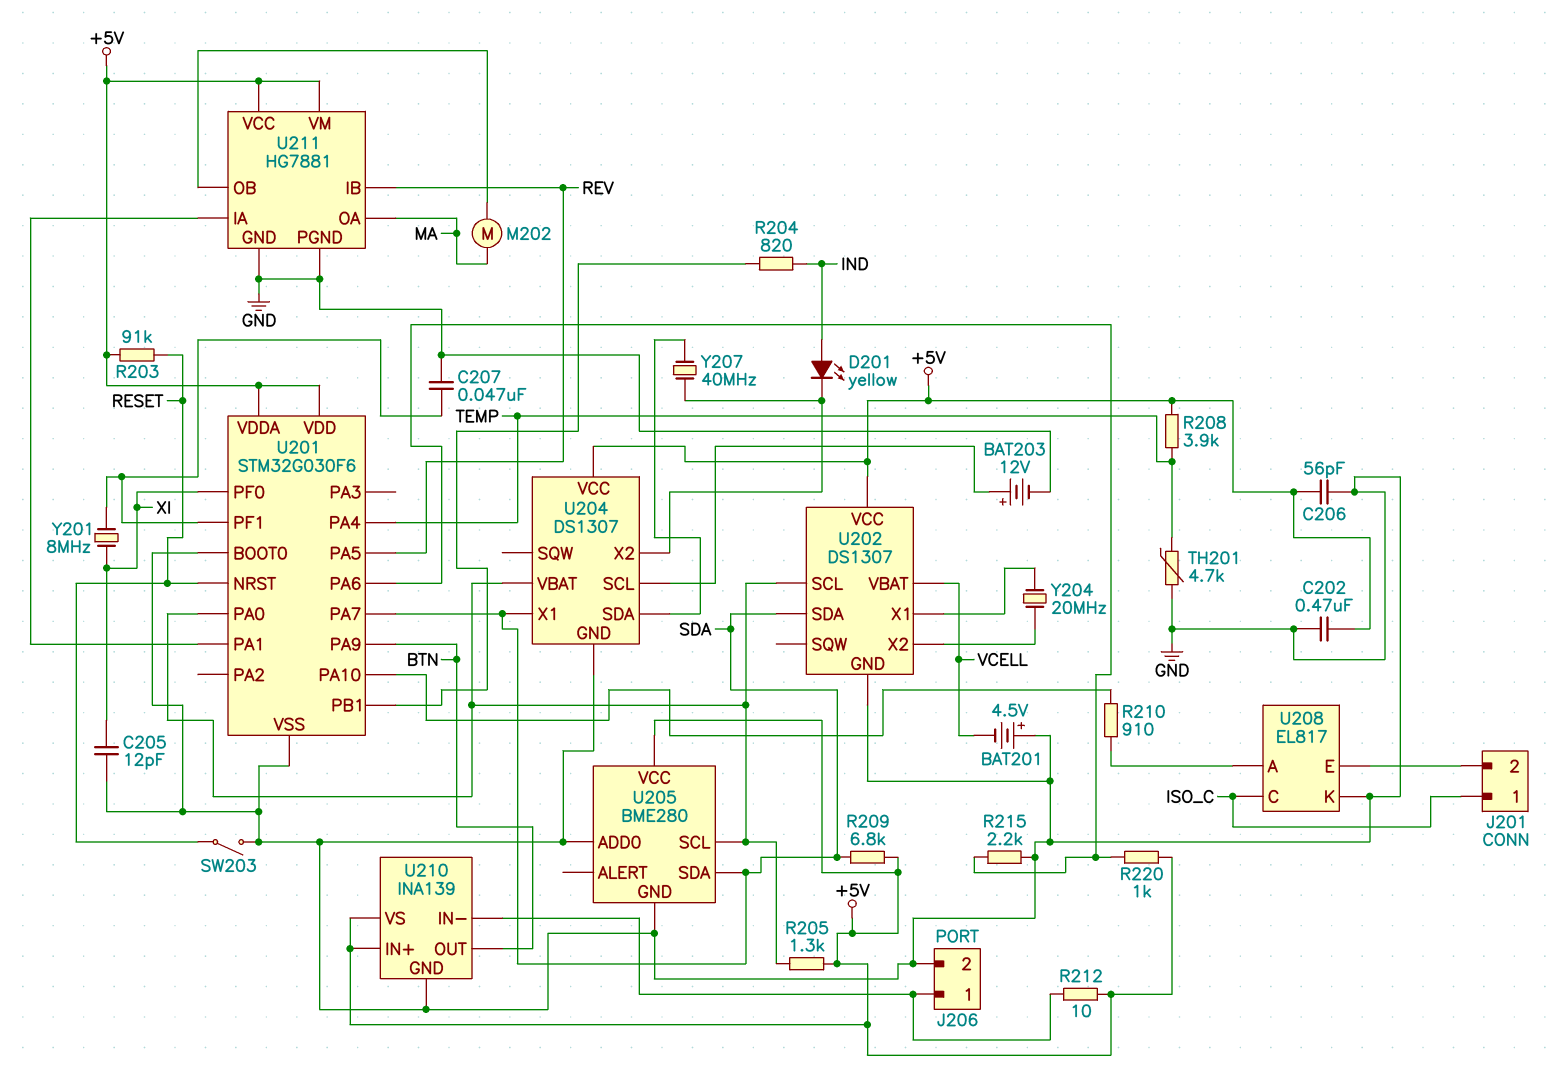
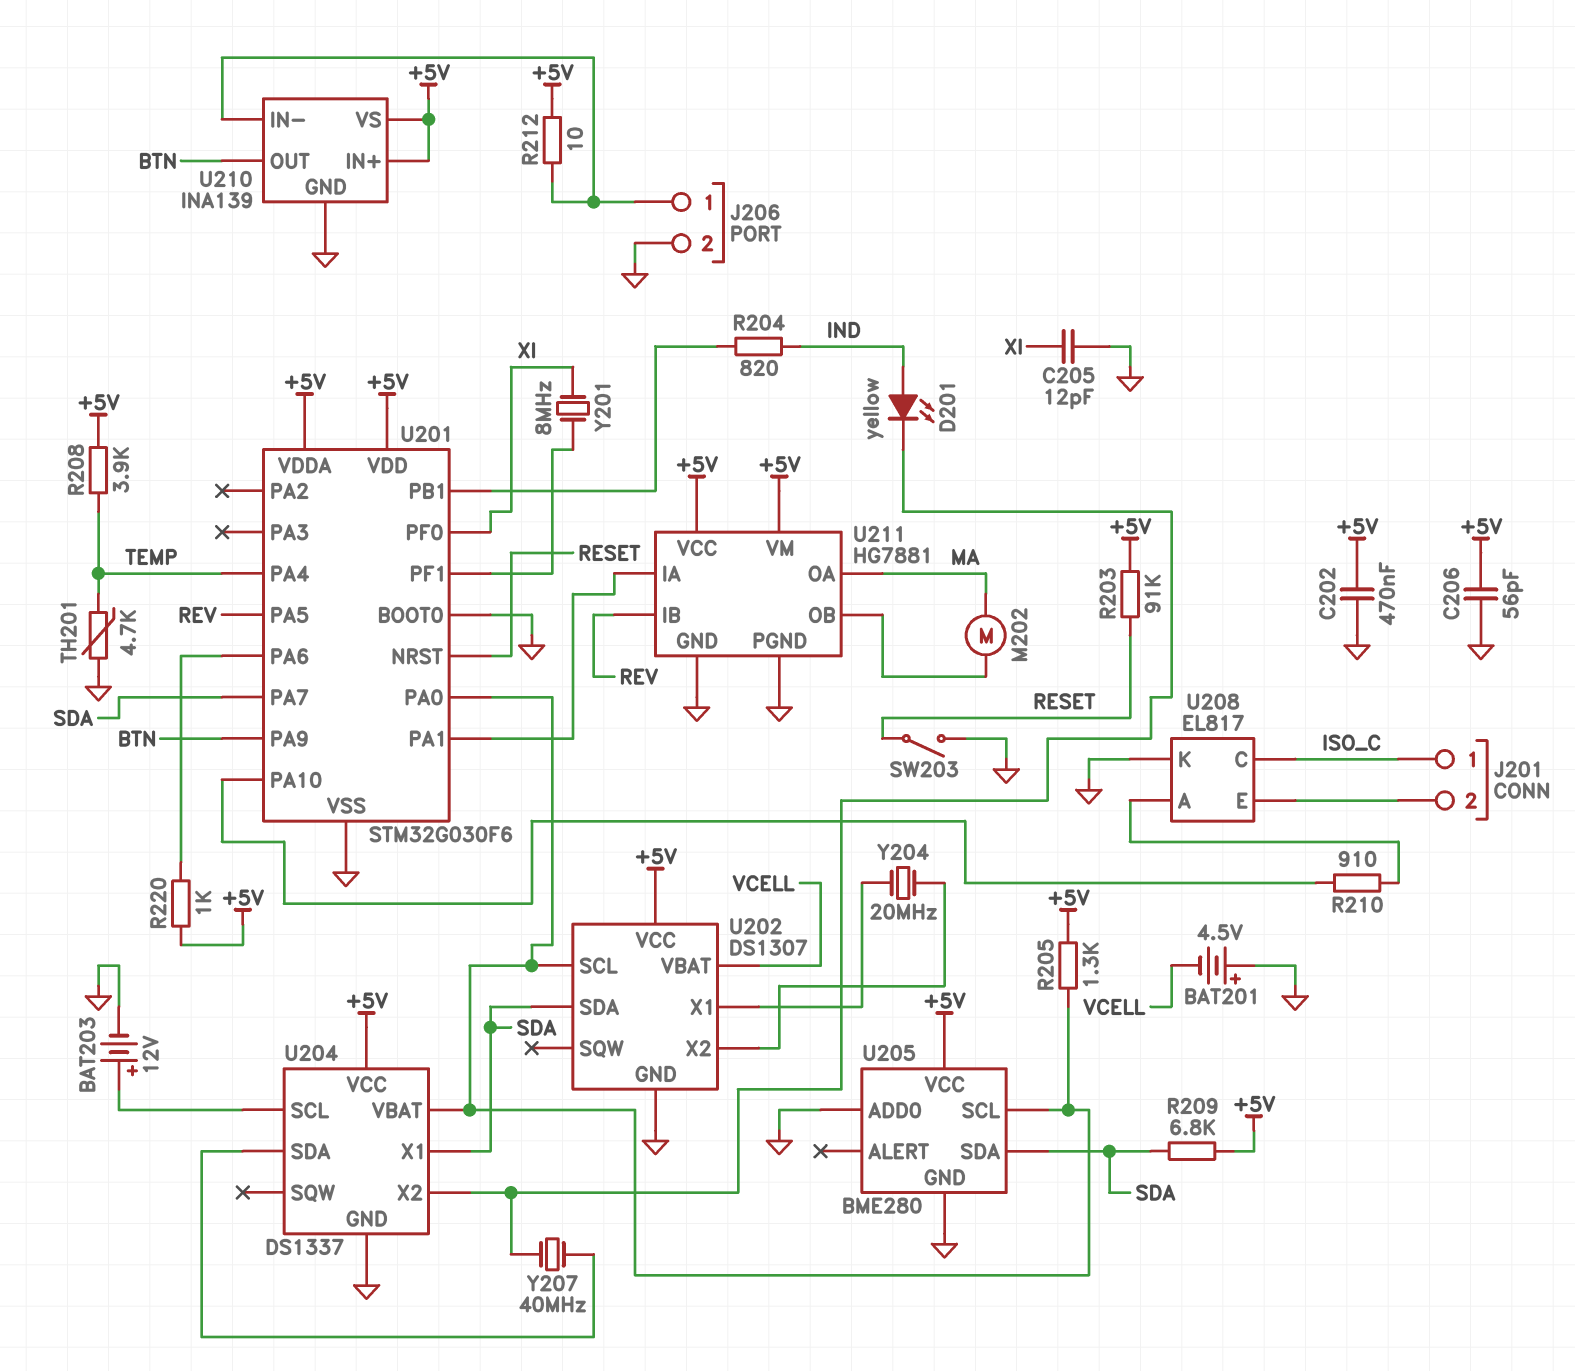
C207: 47nF (GND, U201/PF1) -> none
R215: 2.2k (GND, U201/PA6) -> none
U204: DS1307 -> DS1337

